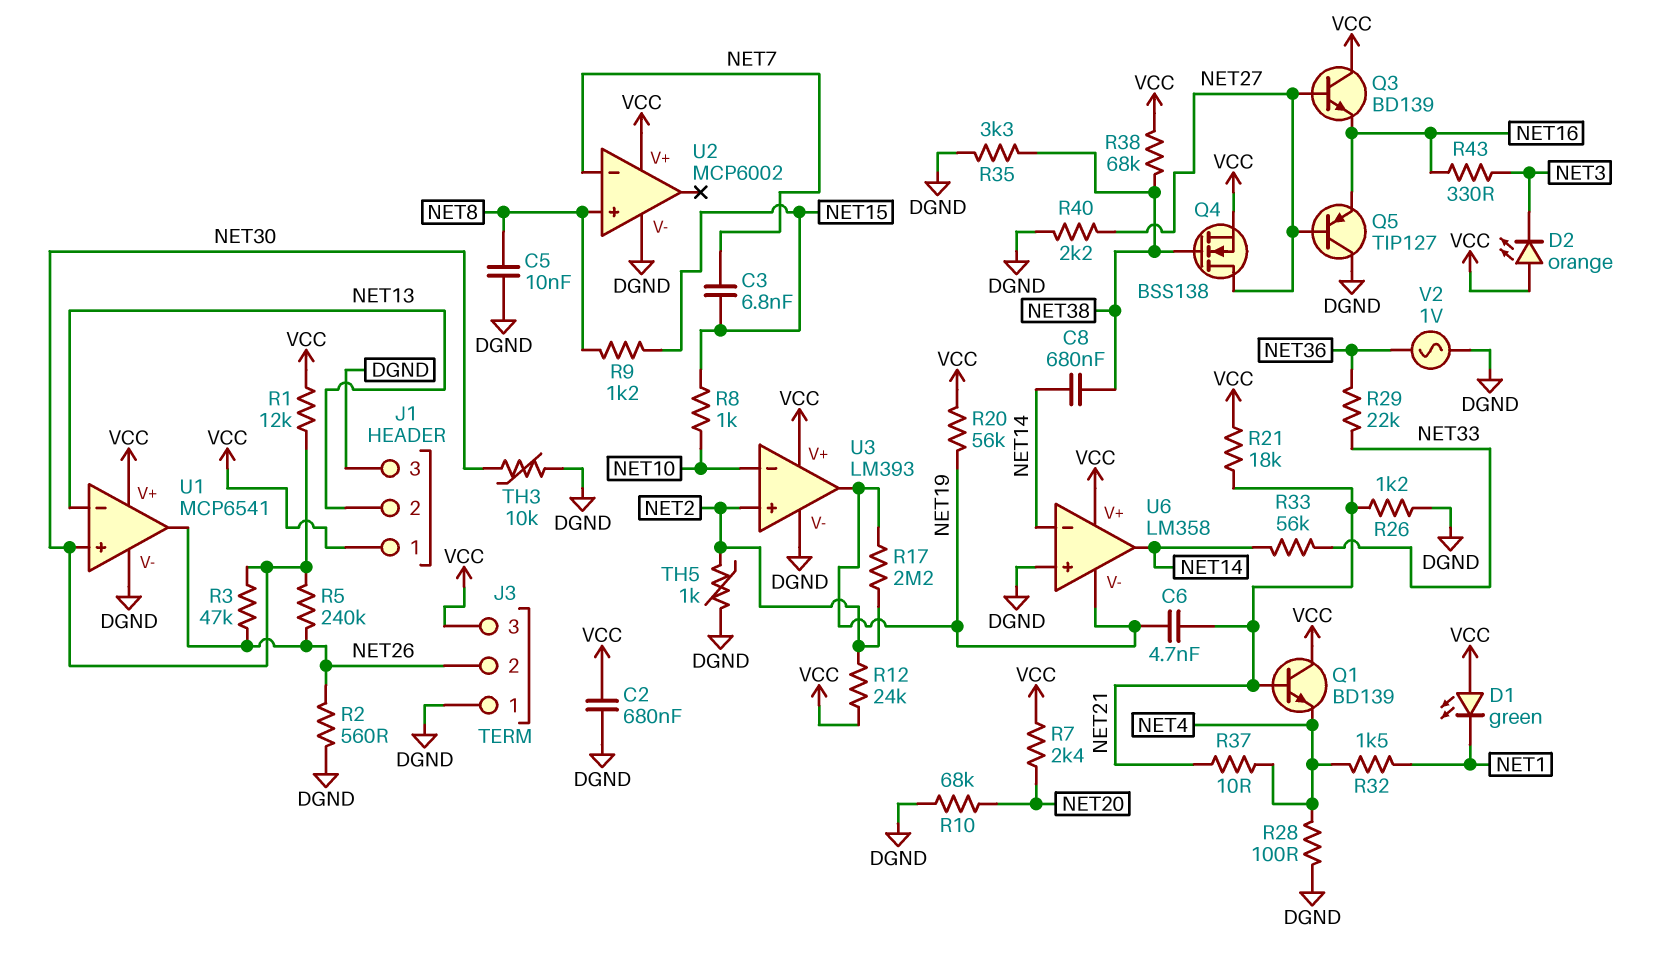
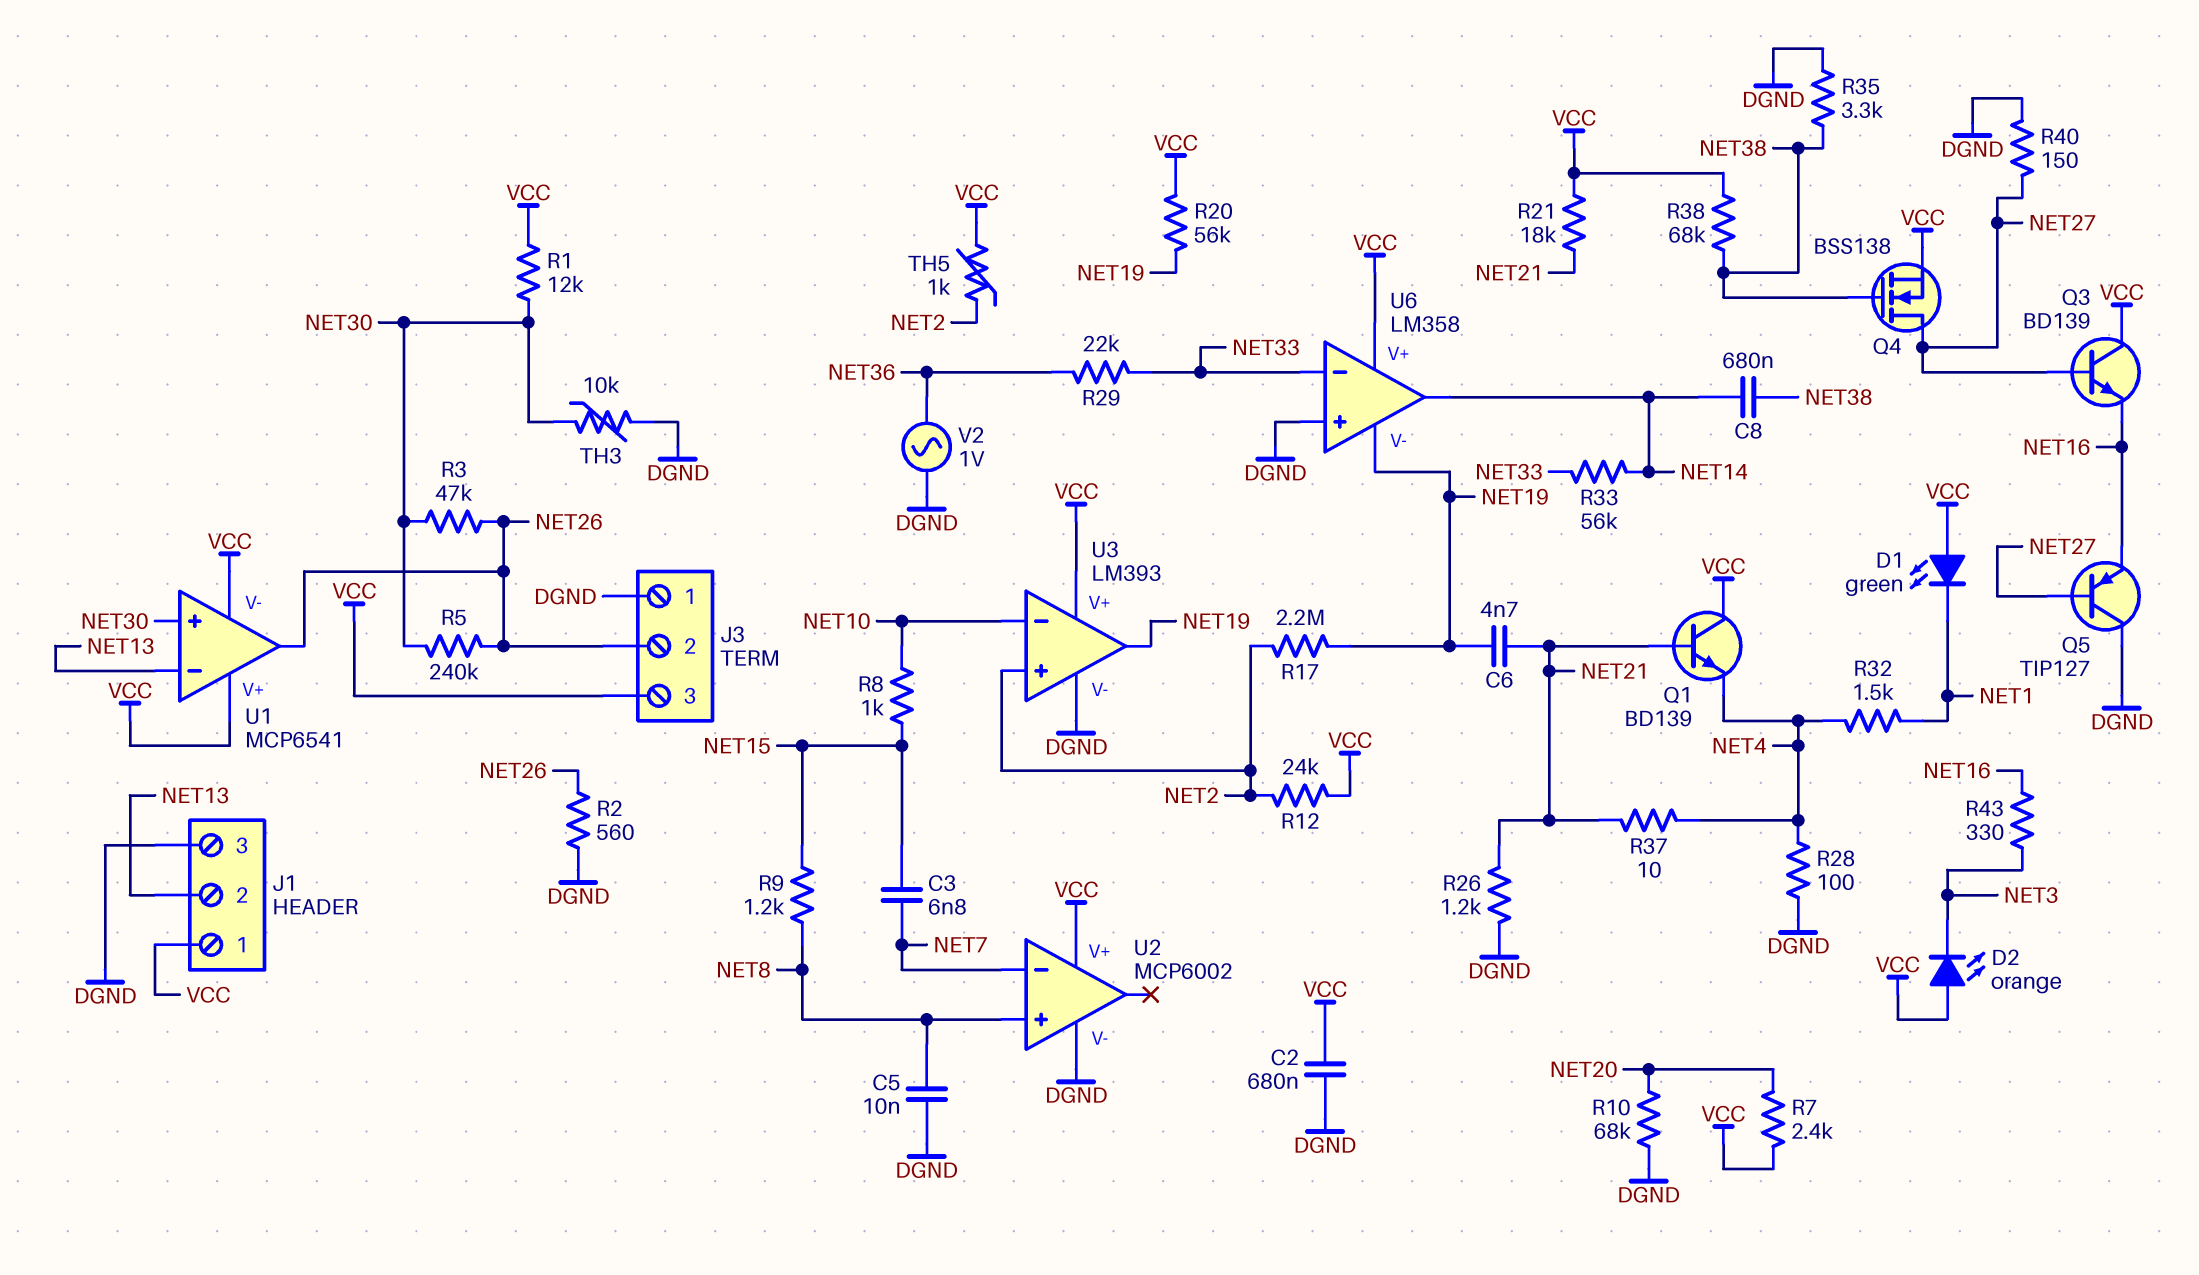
R40: 2.2k (DGND, NET27) -> 150 (DGND, NET27)
TH5: 1k (DGND, NET2) -> 1k (NET2, VCC)
U1 pin V-: DGND -> VCC
U6 pin in-: NET14 -> NET33

